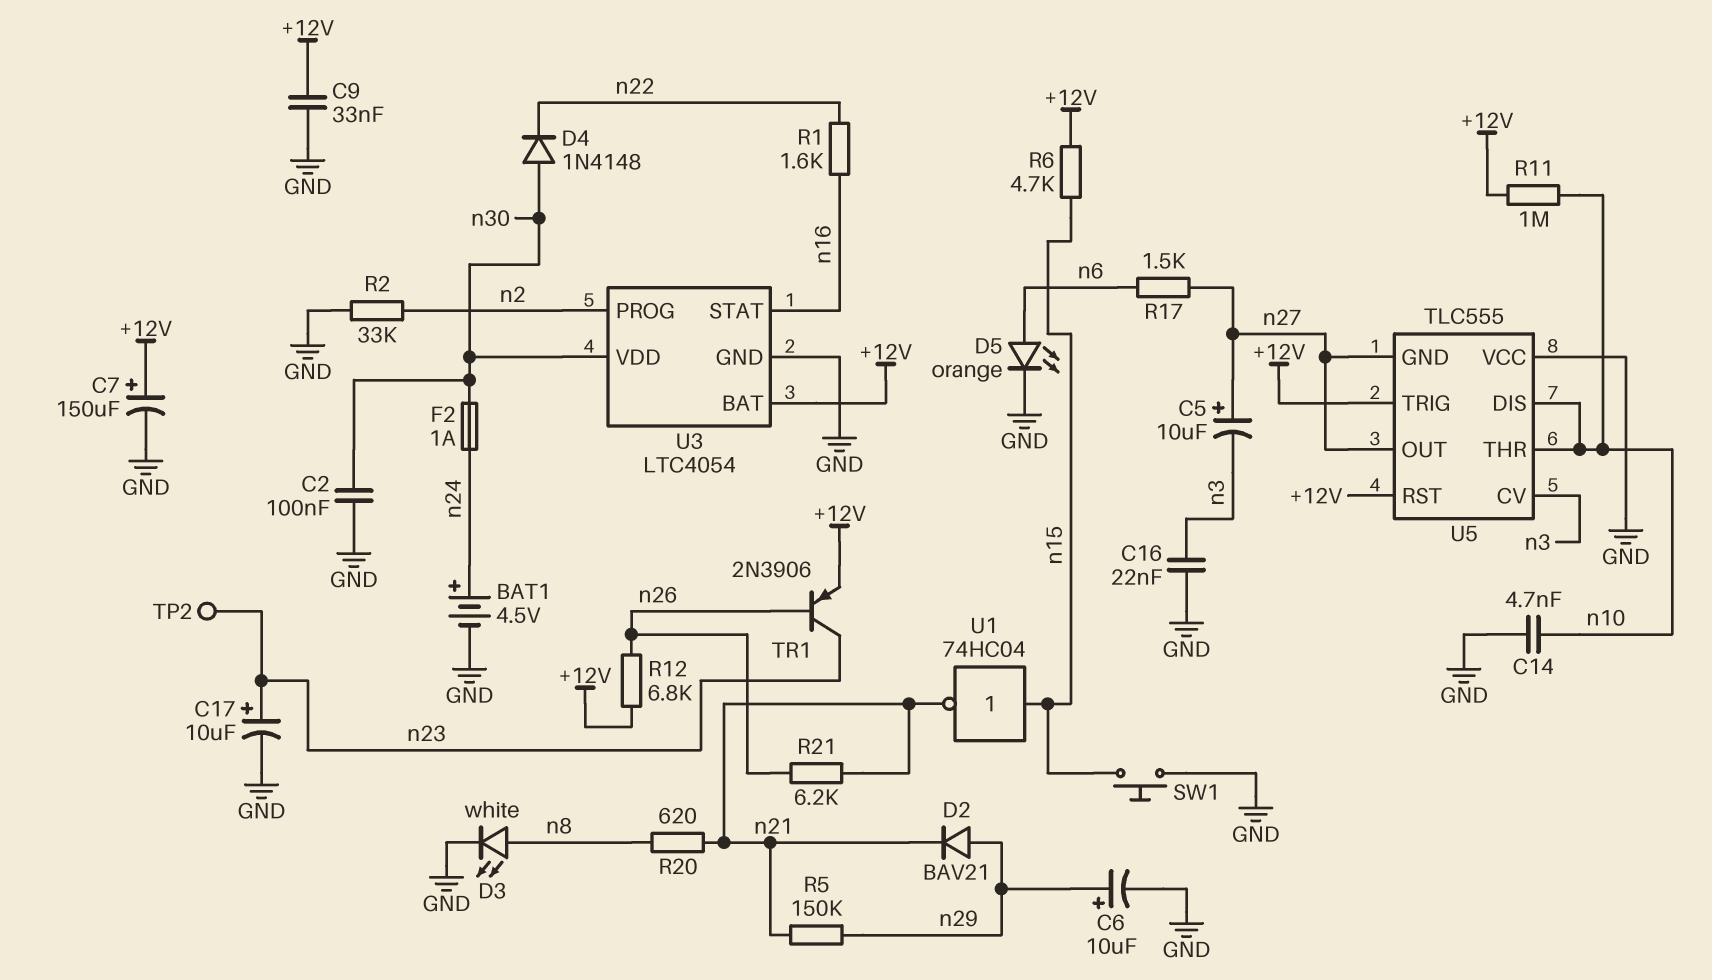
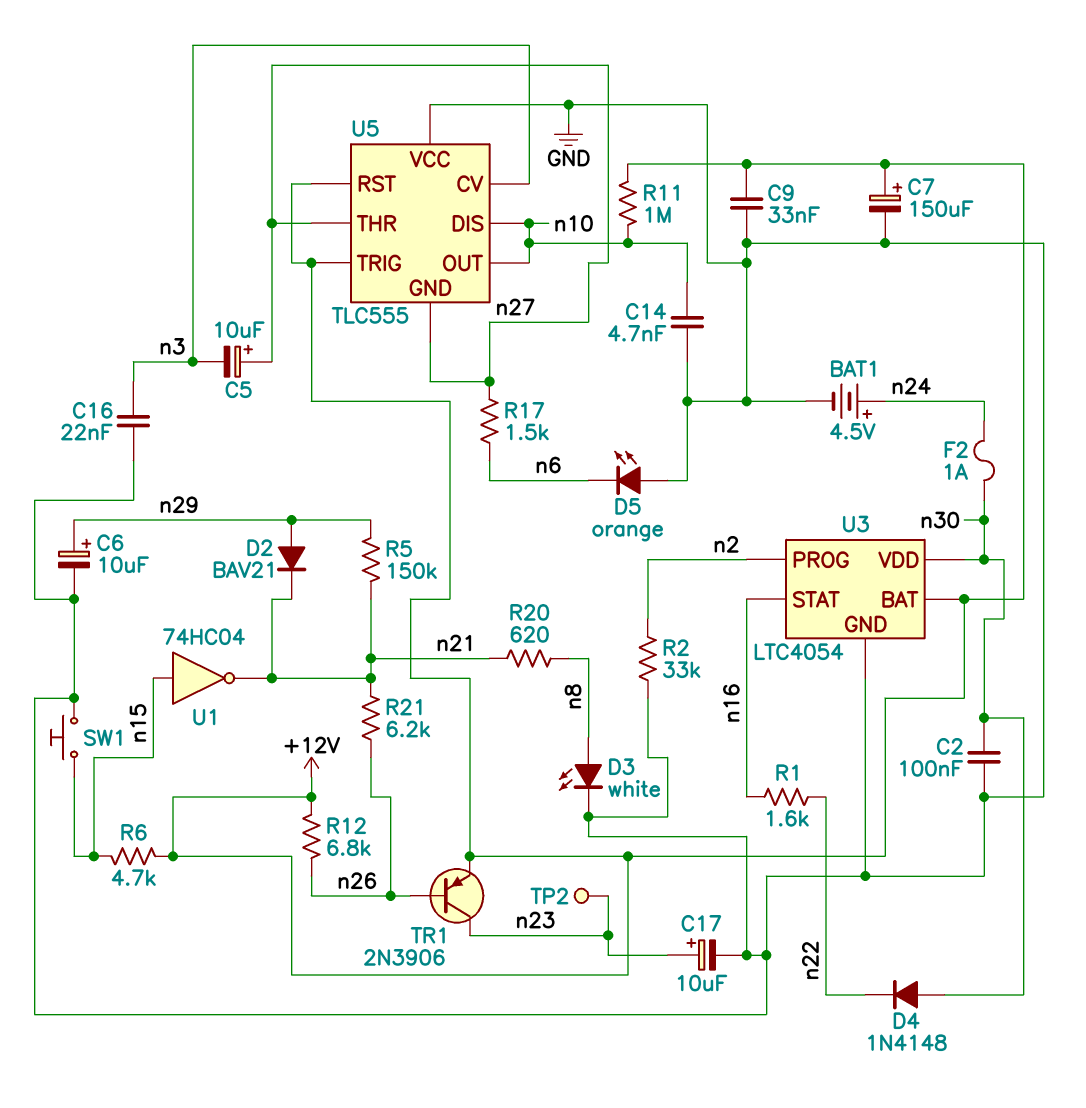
D5: LED orange (A n6, K GND) -> LED orange (A GND, K n6)
U5 pin OUT: n27 -> n10
U5 pin THR: n10 -> n27

